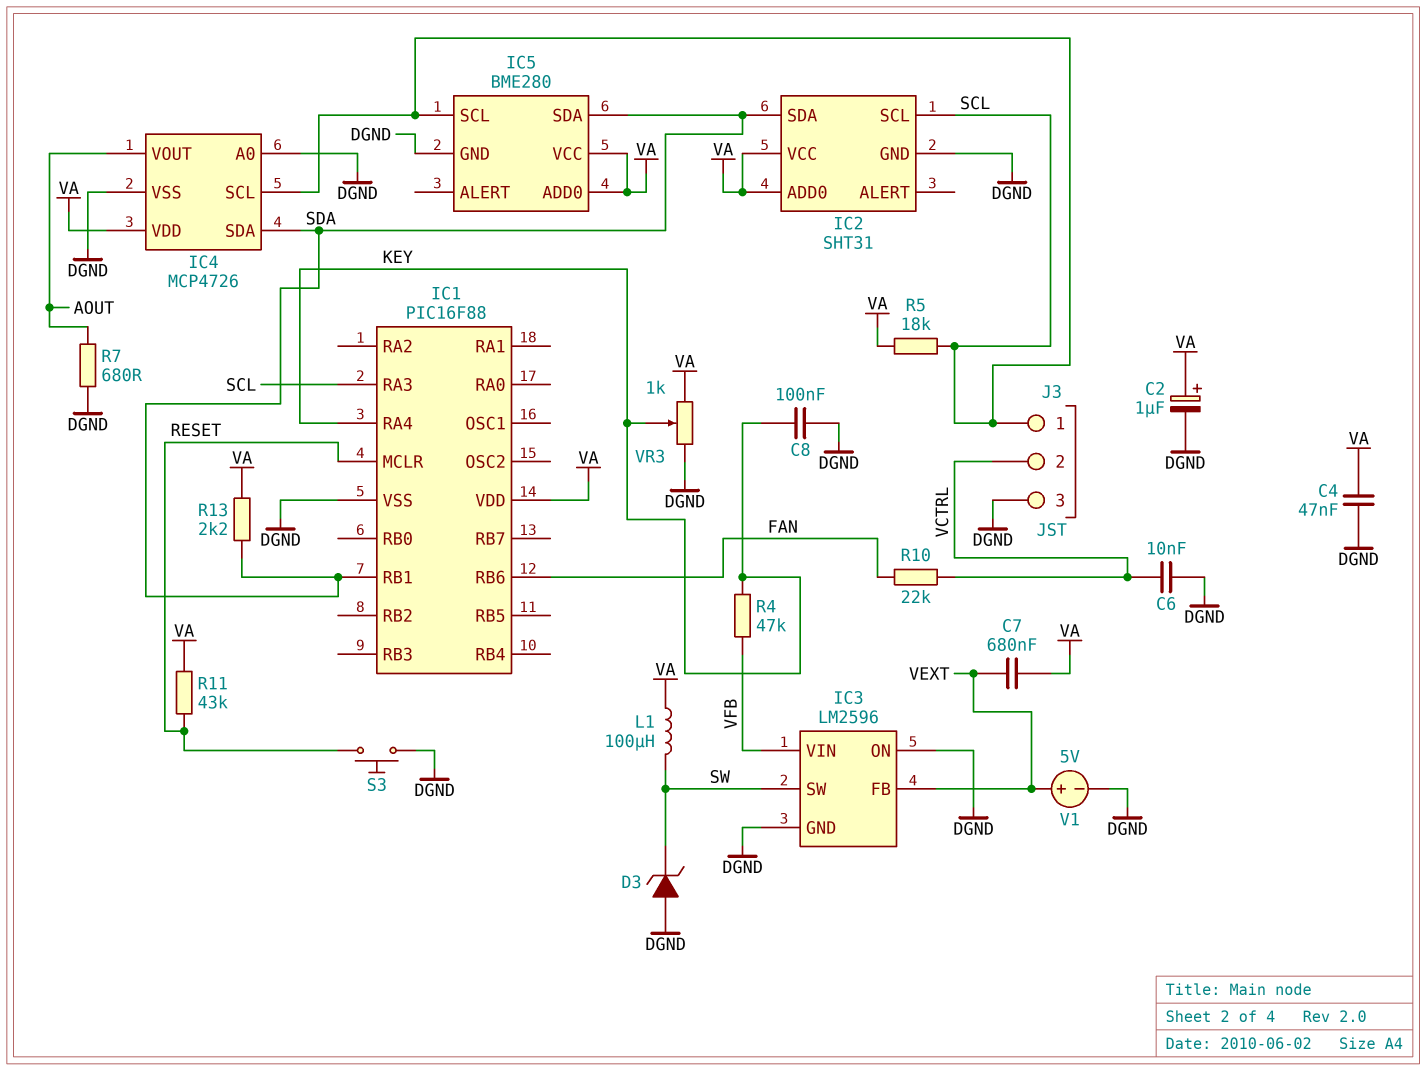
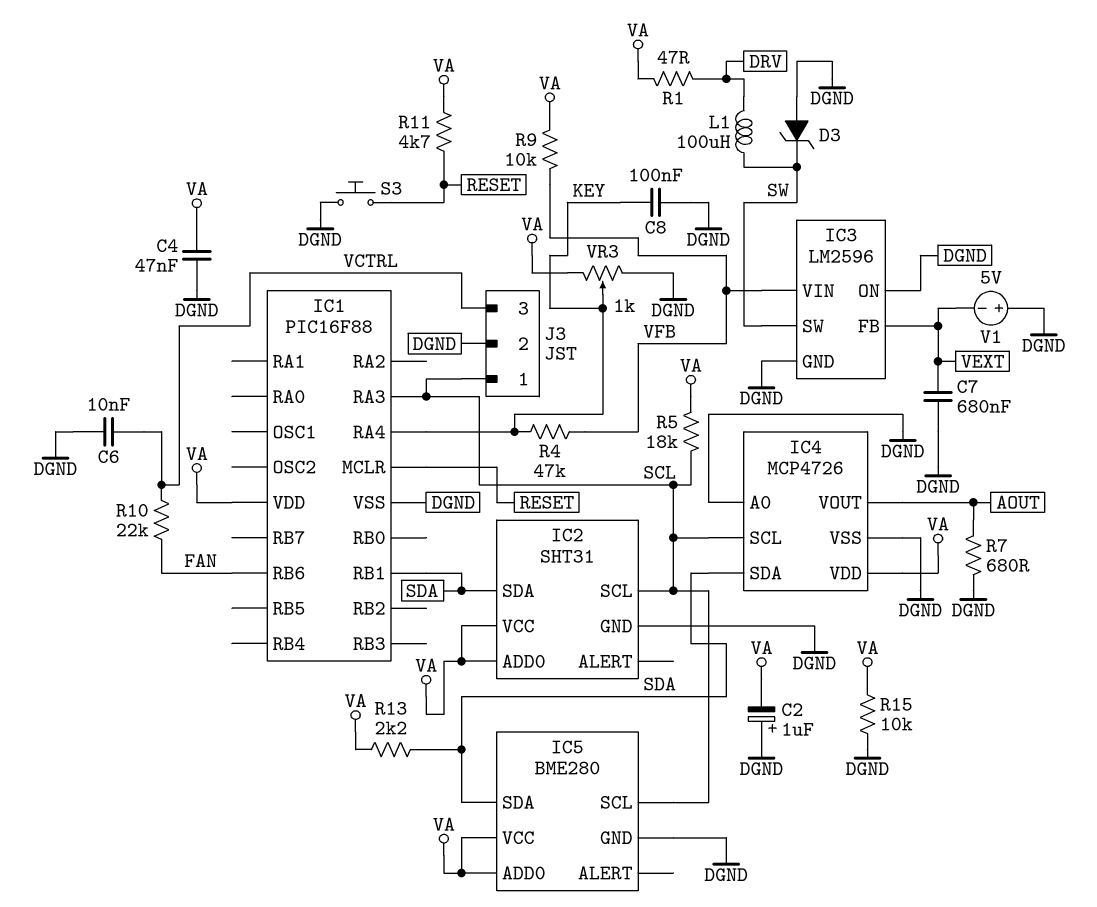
C2: 1uF (plus VA, minus DGND) -> 1uF (plus DGND, minus VA)
C7: 680nF (VA, VEXT) -> 680nF (DGND, VEXT)
J3 pin 2: VCTRL -> DGND
J3 pin 3: DGND -> VCTRL
L1: 100uH (SW, VA) -> 100uH (DRV, SW)
R1: none -> 47 (DRV, VA)
R9: none -> 10k (VA, VFB)
R11: 43k (RESET, VA) -> 4.7k (RESET, VA)
R15: none -> 10k (DGND, VA)
V1: 5V (plus VEXT, minus DGND) -> 5V (plus DGND, minus VEXT)

